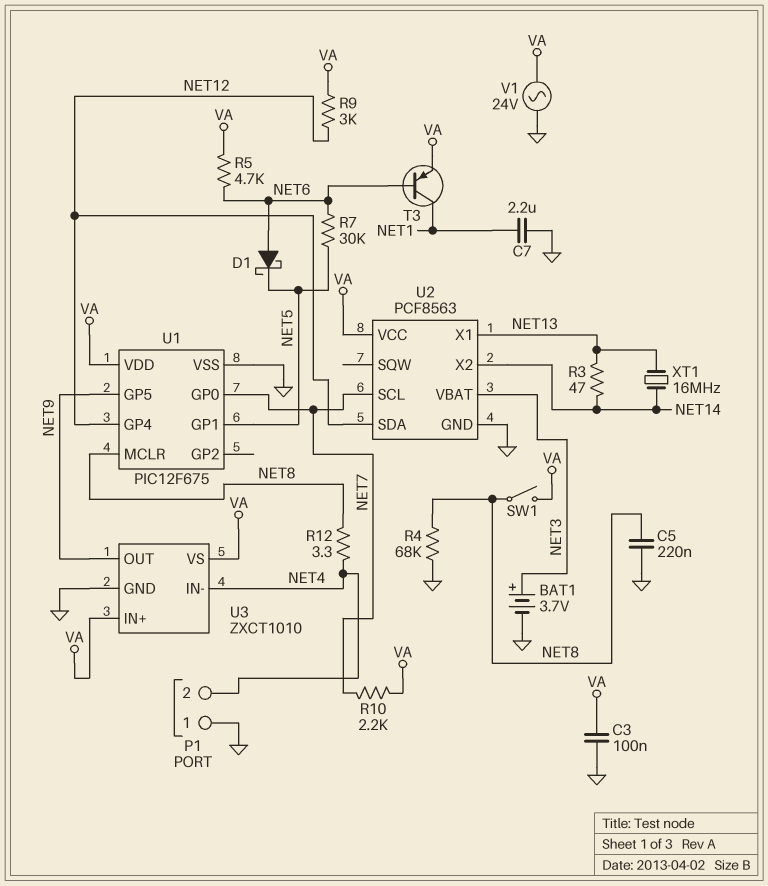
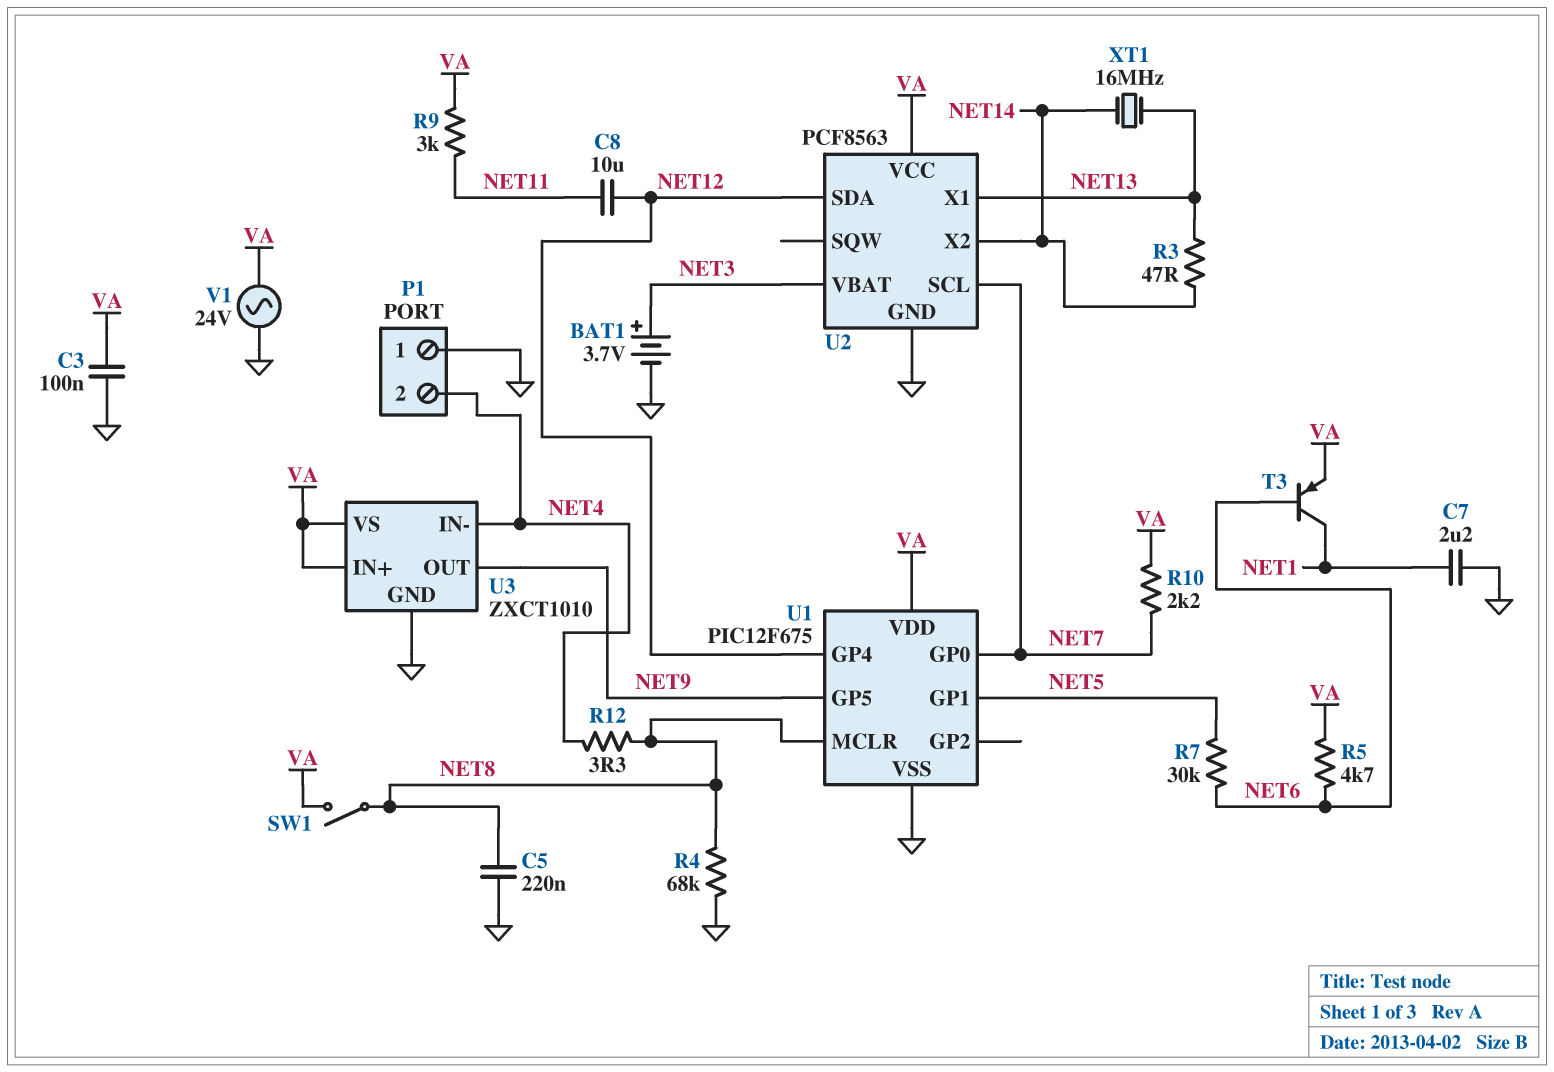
C8: none -> 10uF (NET11, NET12)
D1: schottky (A NET6, K NET5) -> none
R9: 3k (NET12, VA) -> 3k (NET11, VA)

